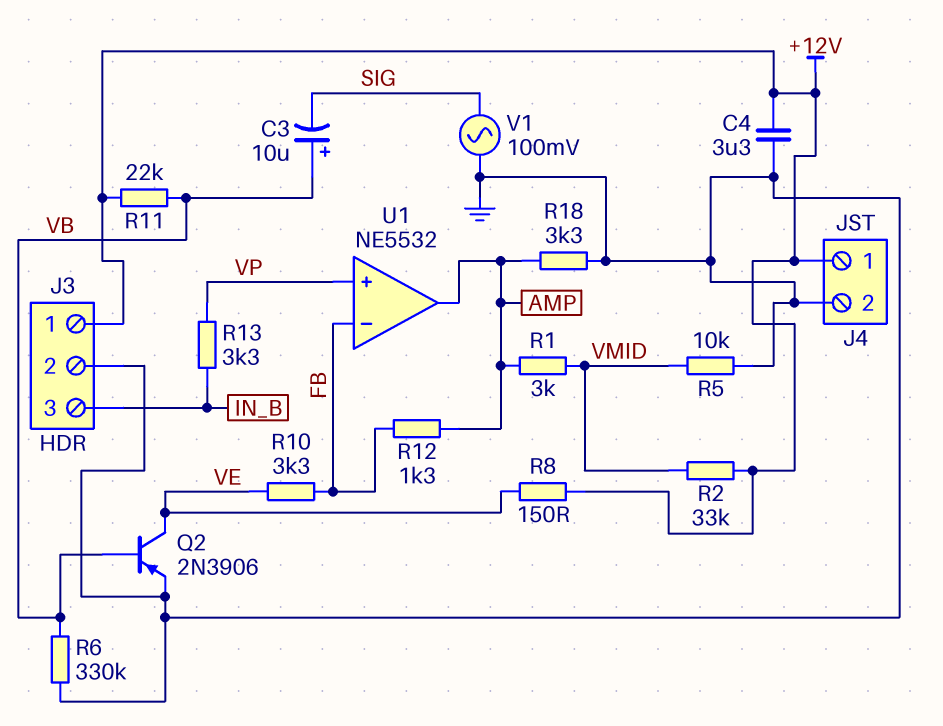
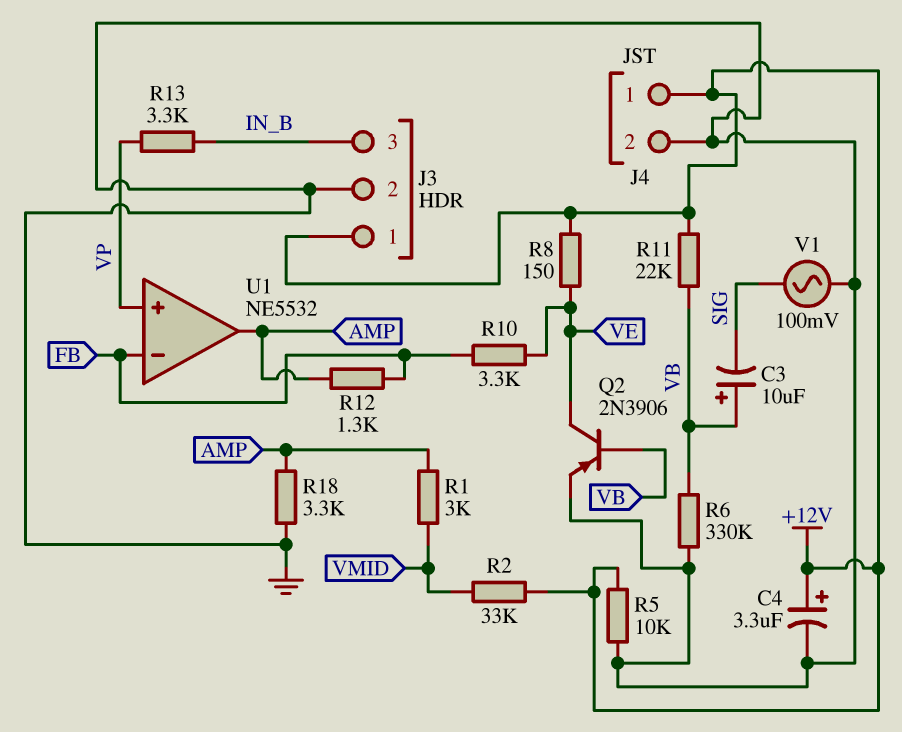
C4: 3.3uF (+12V, GND) -> 3.3uF (plus +12V, minus GND)
R5: 10k (GND, VMID) -> 10k (+12V, GND)

